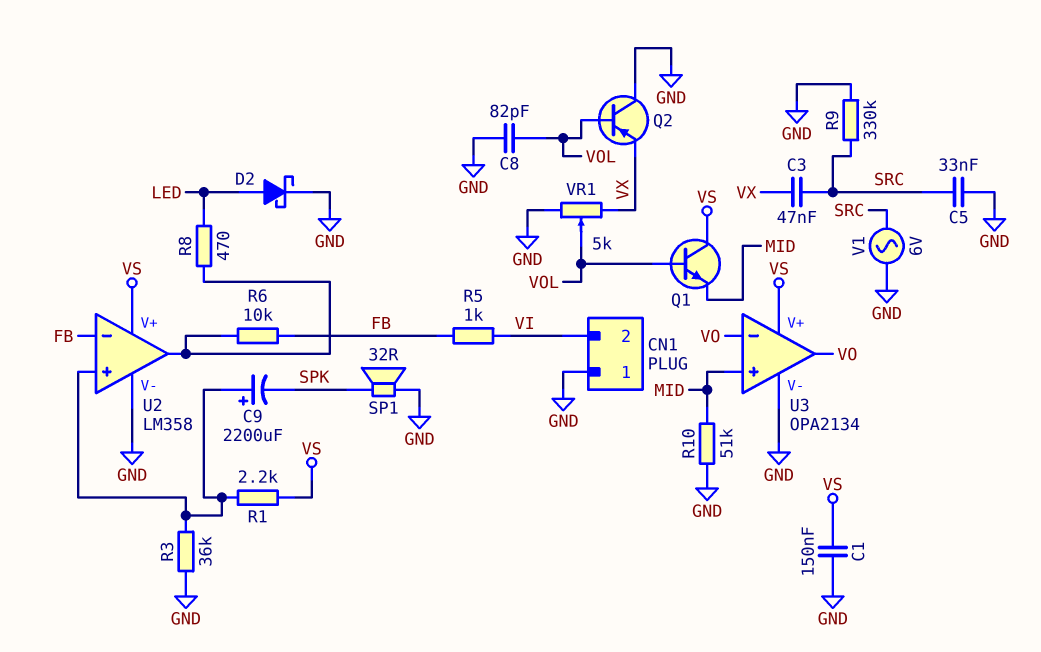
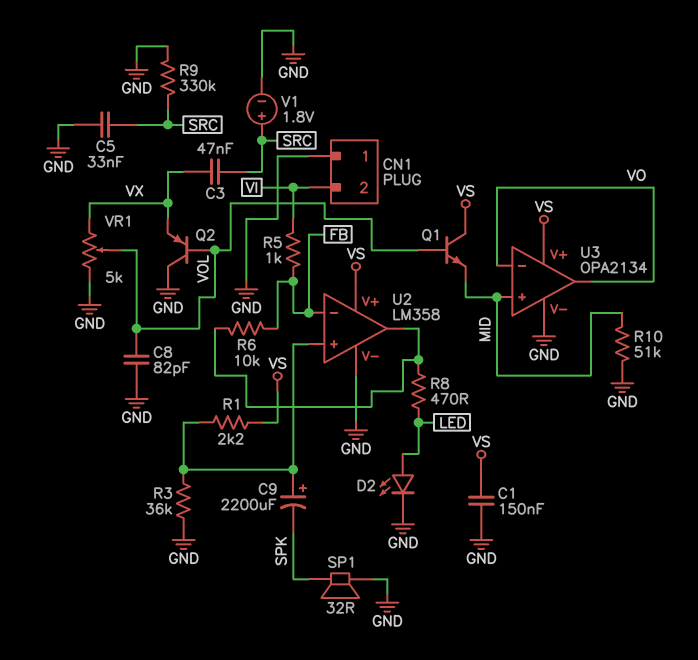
D2: schottky (A LED, K GND) -> LED (A LED, K GND)
V1: AC 6V (GND, SRC) -> 1.8V (plus SRC, minus GND)

